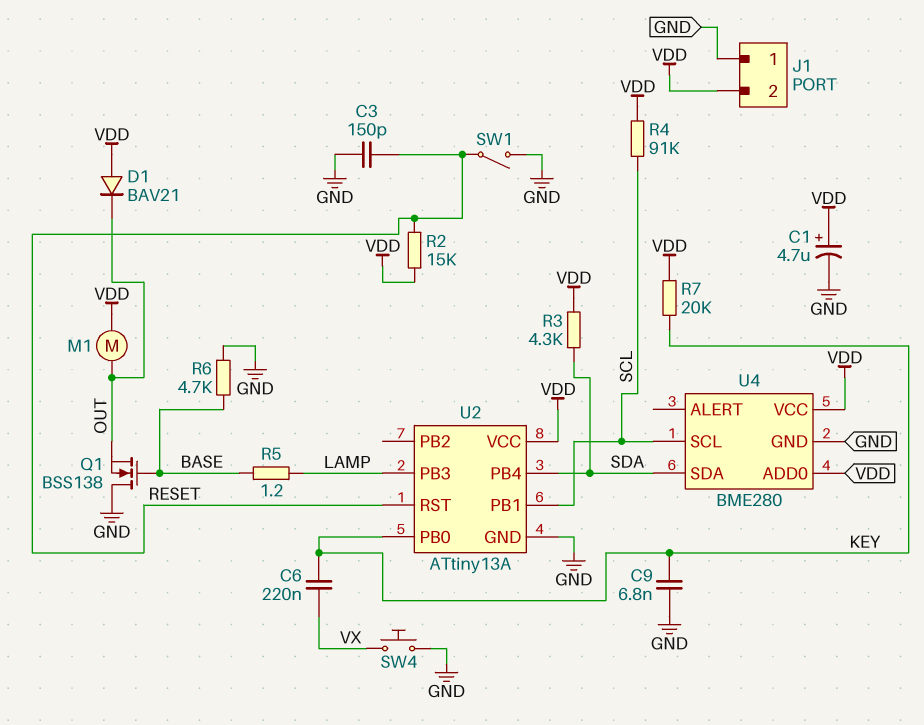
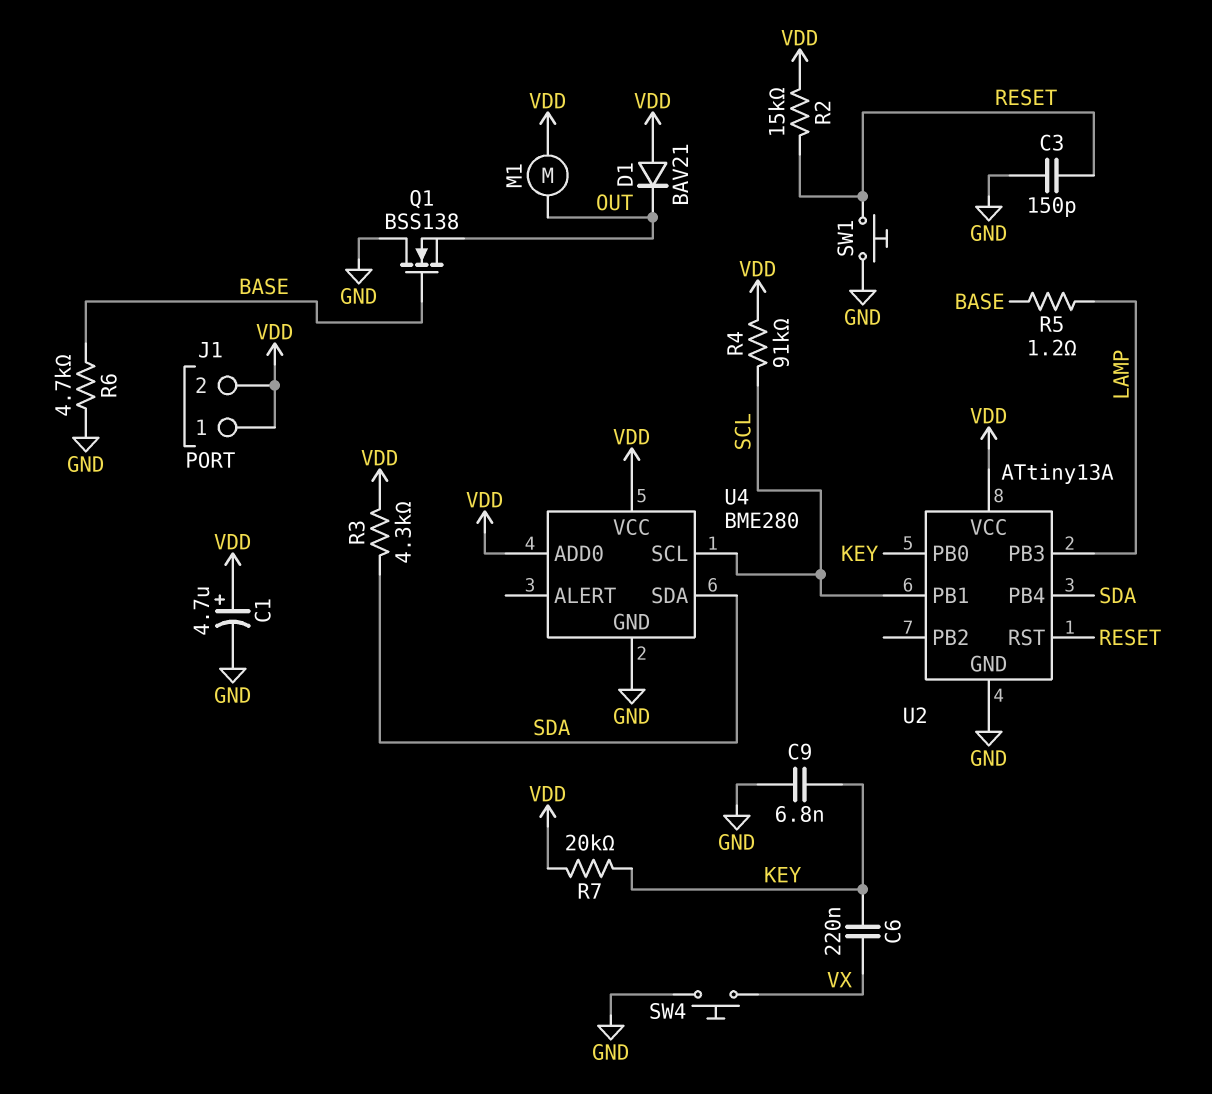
J1 pin 1: GND -> VDD
SW1: switch (GND, RESET) -> button (GND, RESET)

